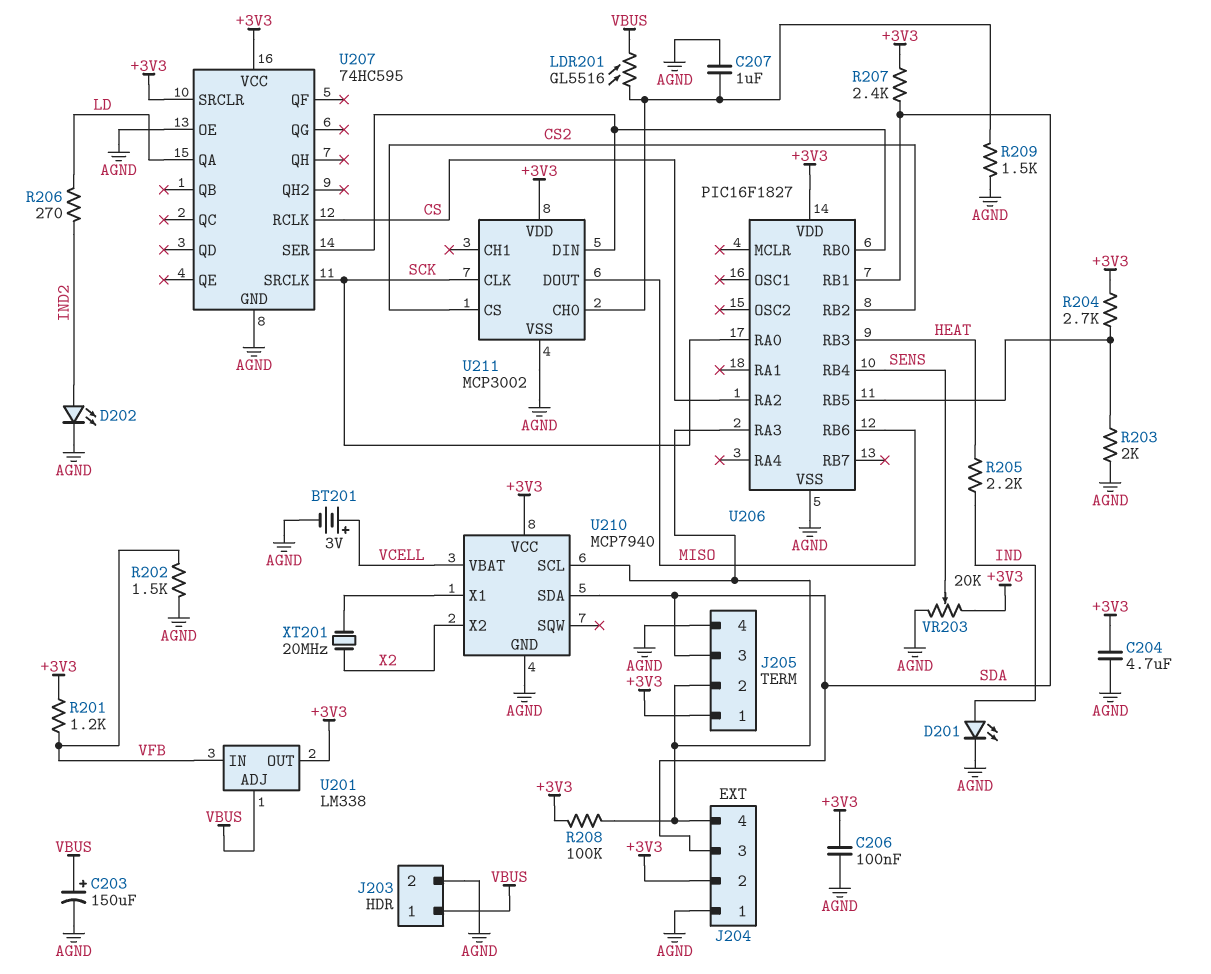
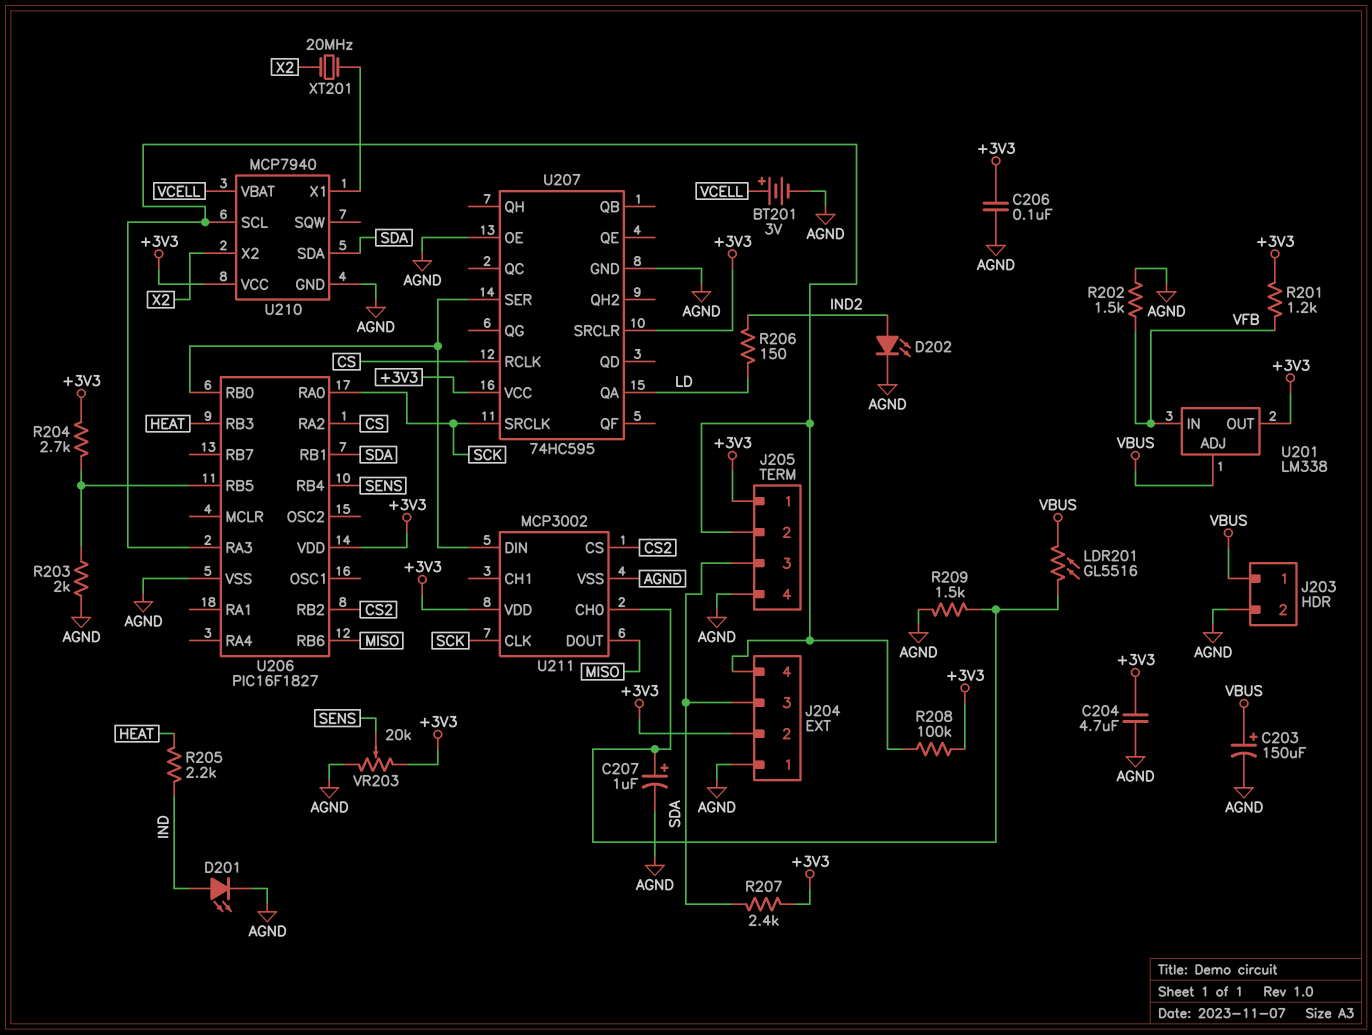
C207: 1uF (AGND, U211/CH0) -> 1uF (plus U211/CH0, minus AGND)
R206: 270 (IND2, LD) -> 150 (IND2, LD)

